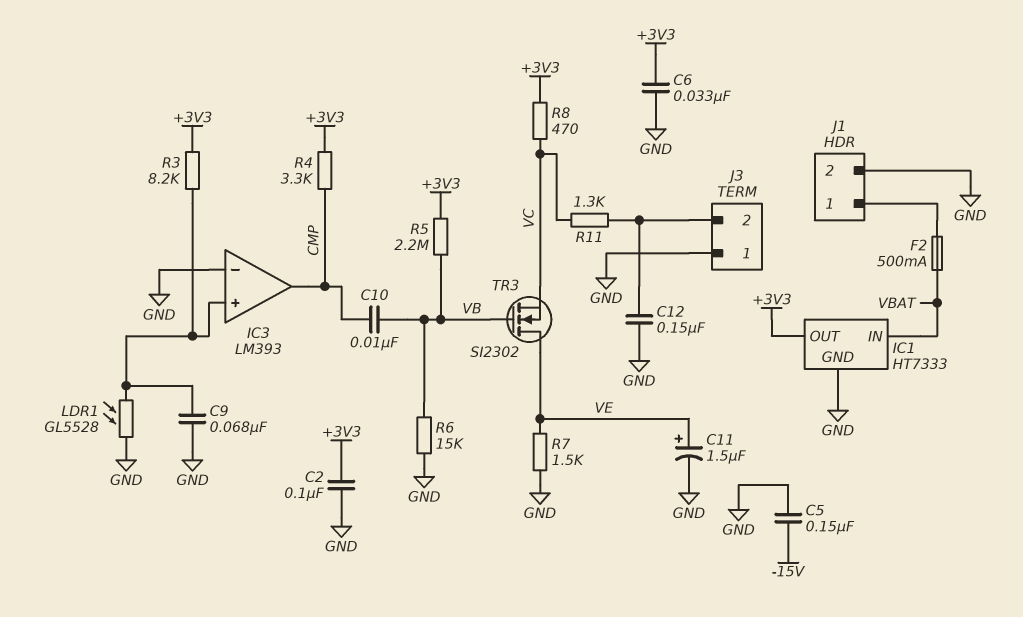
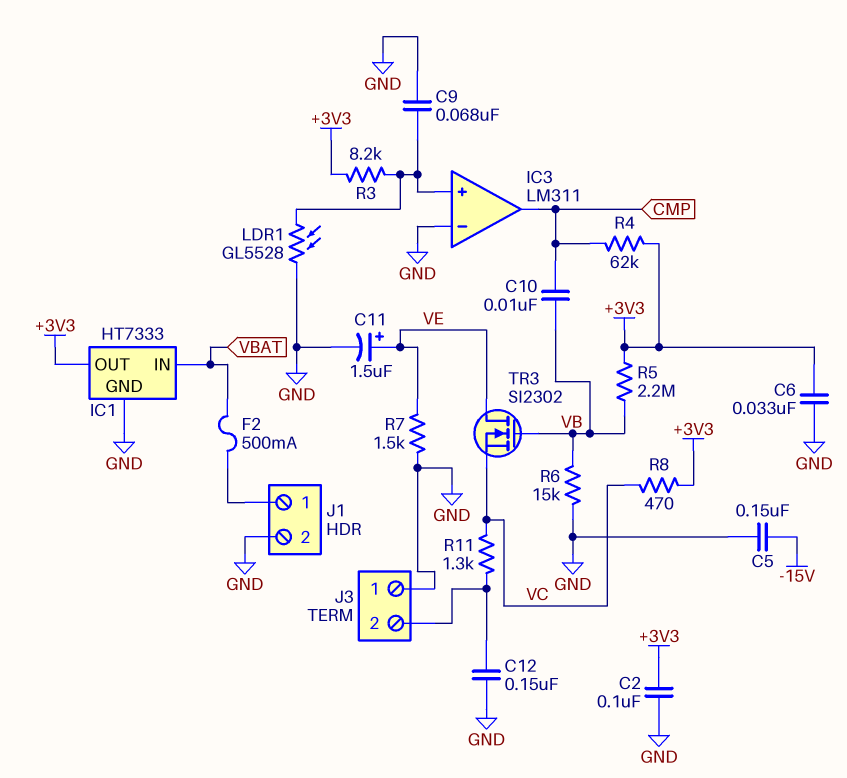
IC3: LM393 -> LM311
R4: 3.3k (+3V3, CMP) -> 62k (+3V3, CMP)

